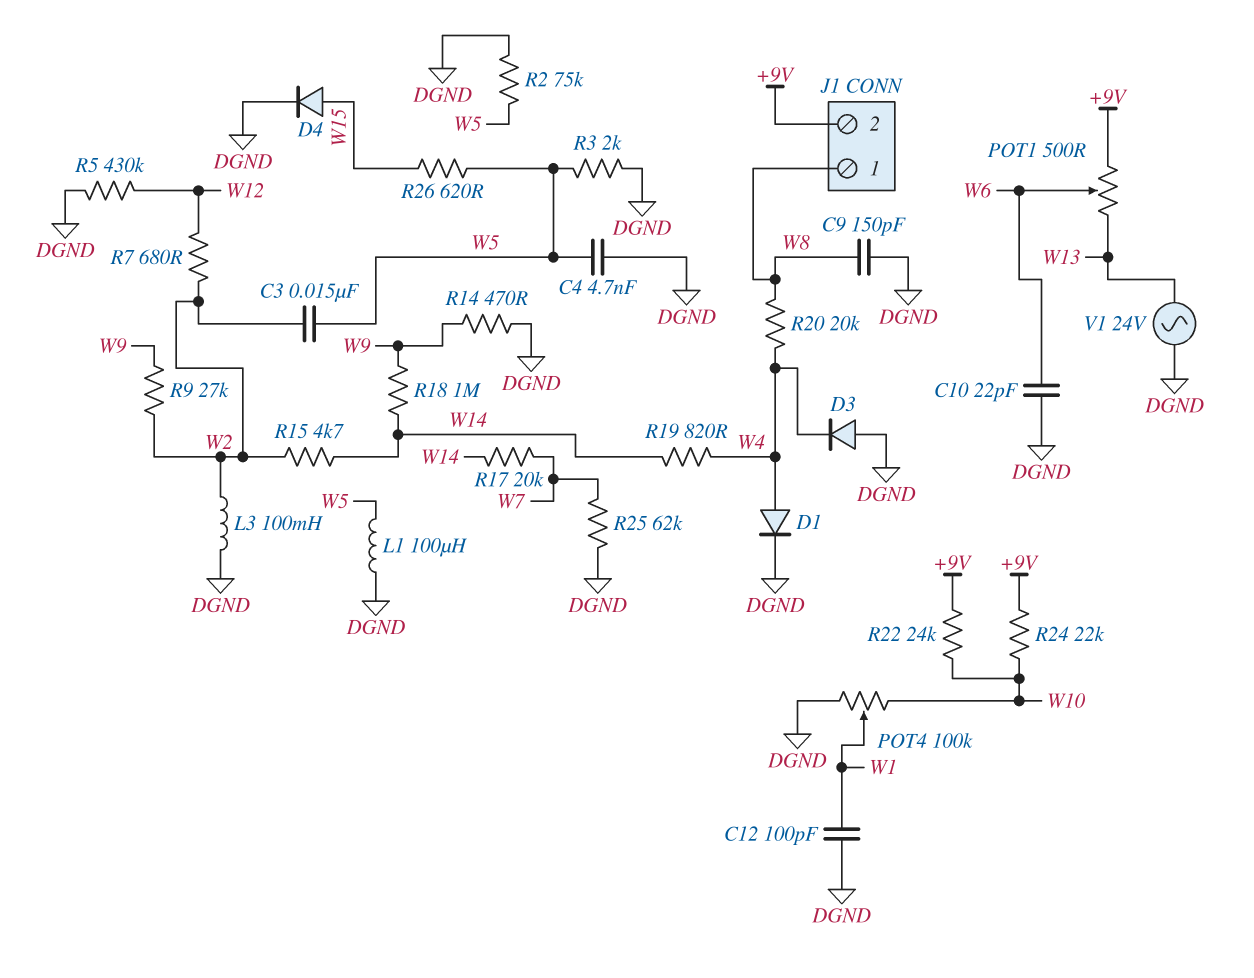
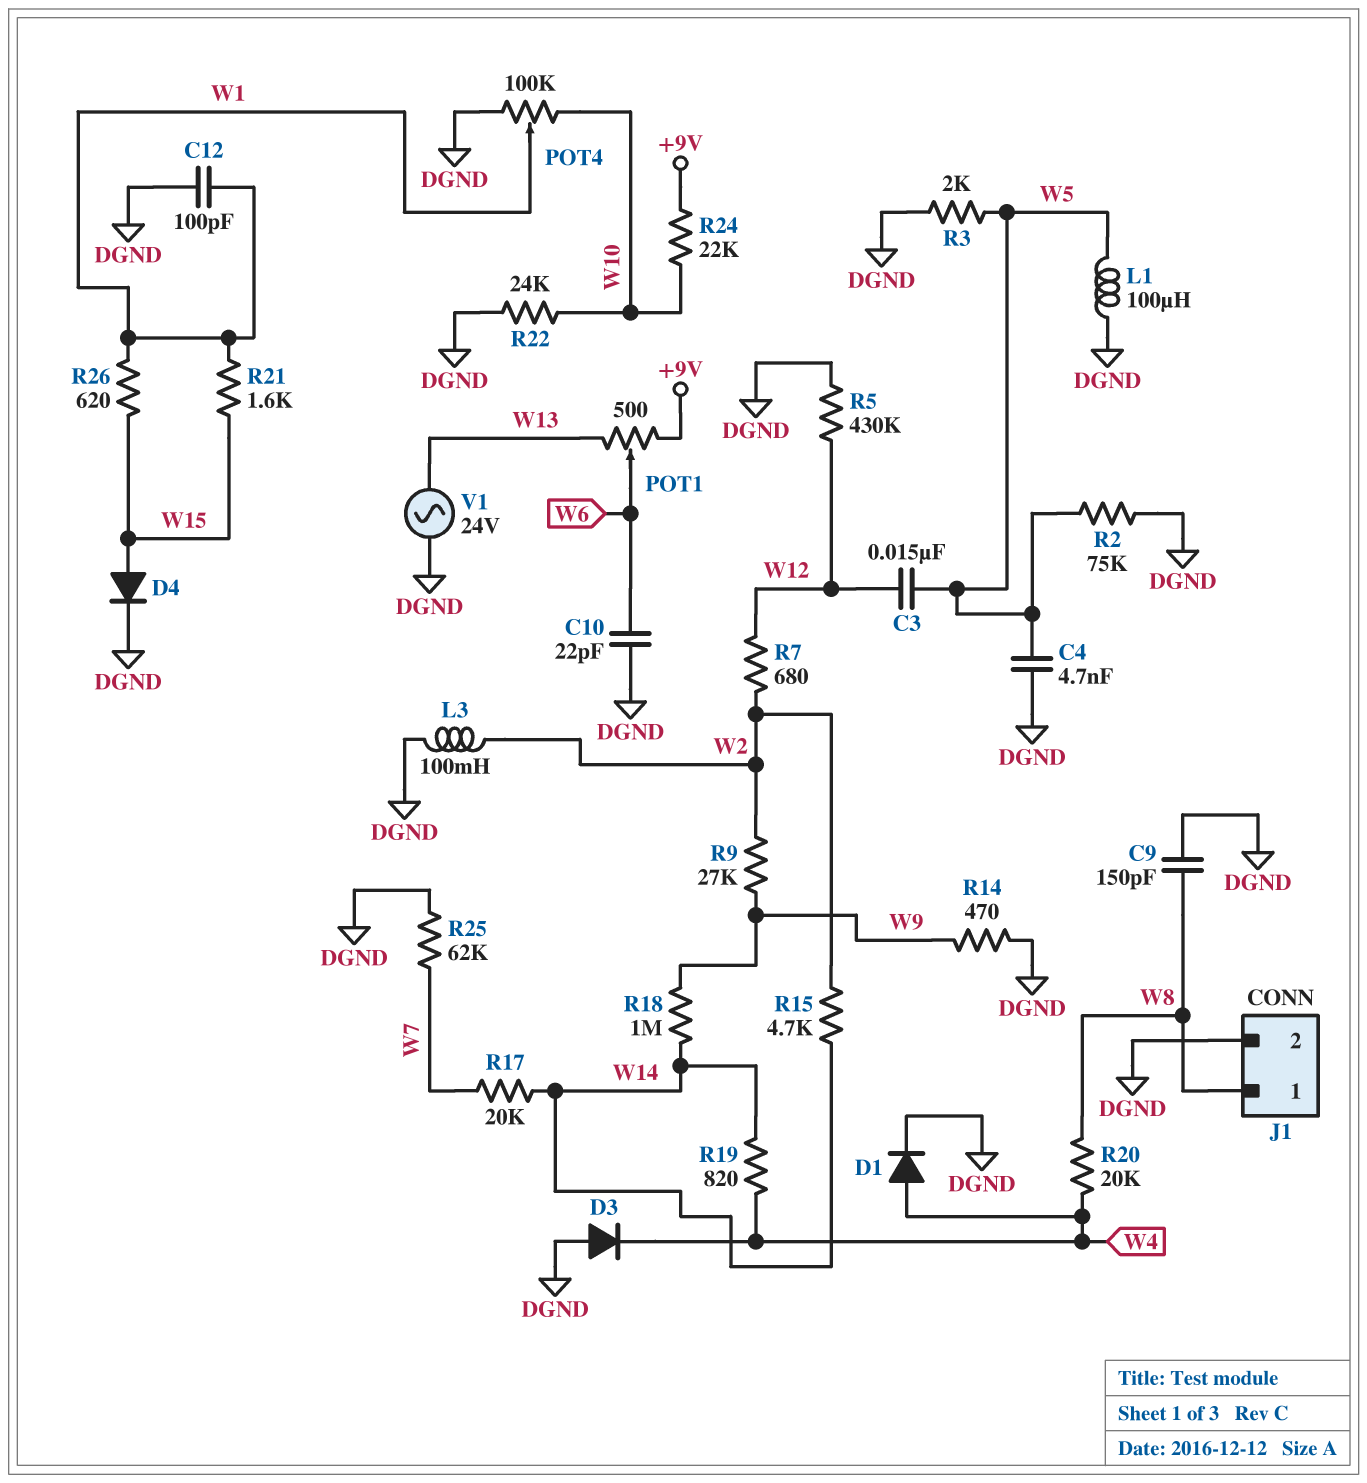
C3: 15nF (W2, W5) -> 15nF (W5, W12)
J1 pin 2: +9V -> DGND
R21: none -> 1.6k (W1, W15)
R22: 24k (+9V, W10) -> 24k (DGND, W10)
R26: 620 (W5, W15) -> 620 (W1, W15)

